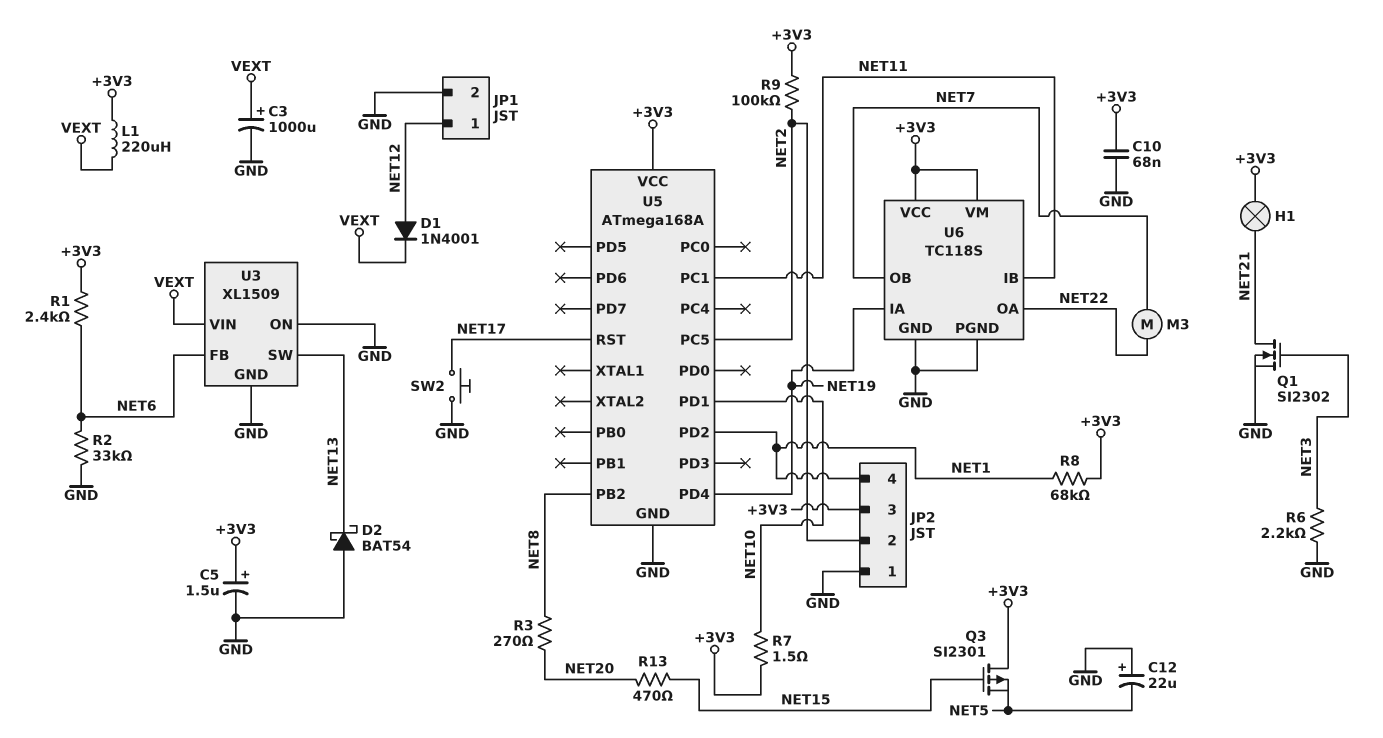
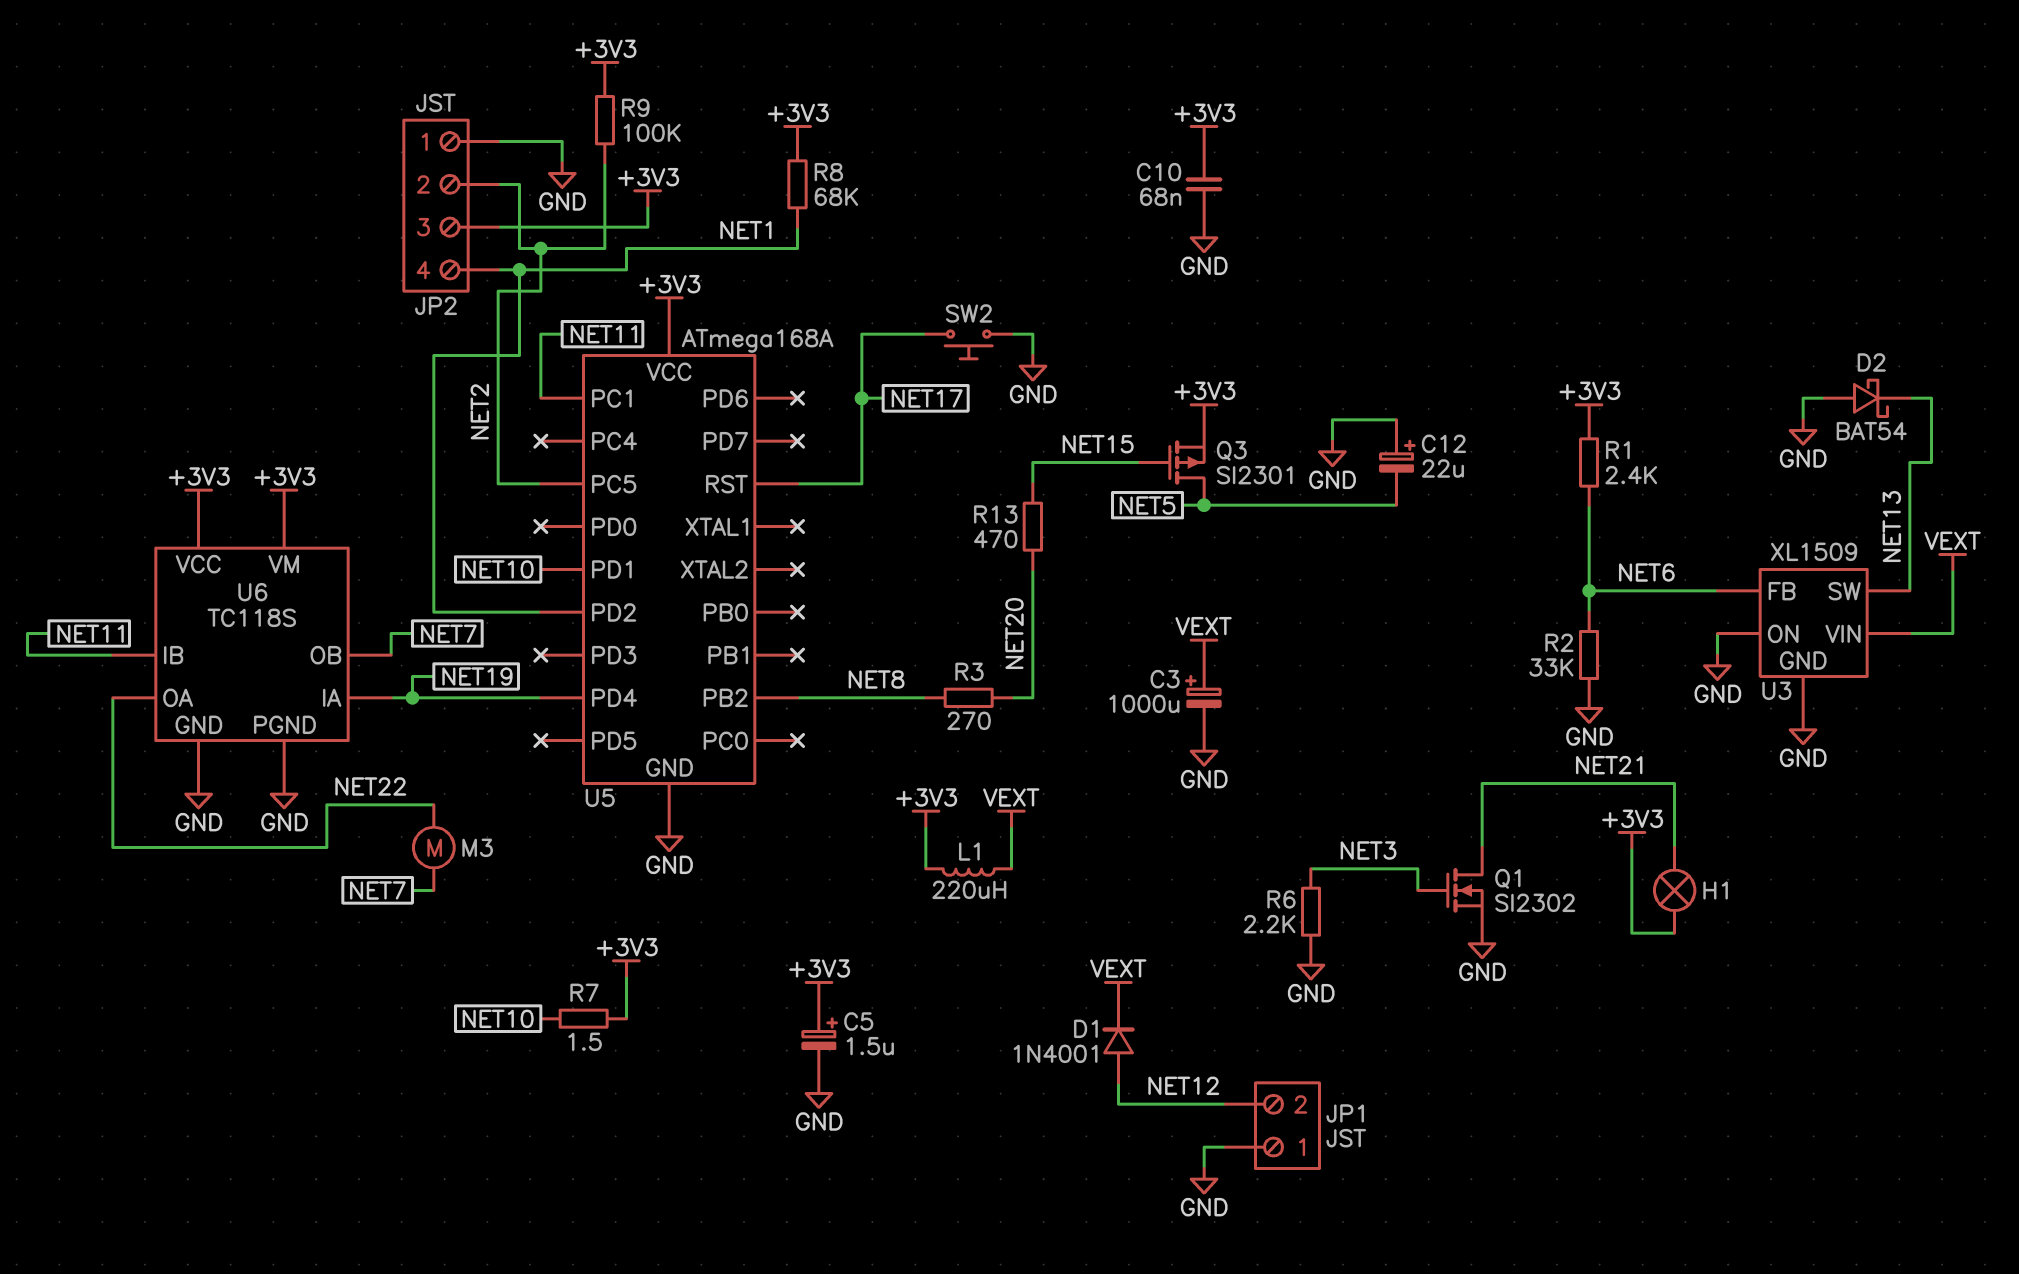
JP1 pin 1: NET12 -> GND
JP1 pin 2: GND -> NET12
Q3: PMOS SI2301 (G NET15, D +3V3, S NET5) -> PMOS SI2301 (G NET15, D NET5, S +3V3)

